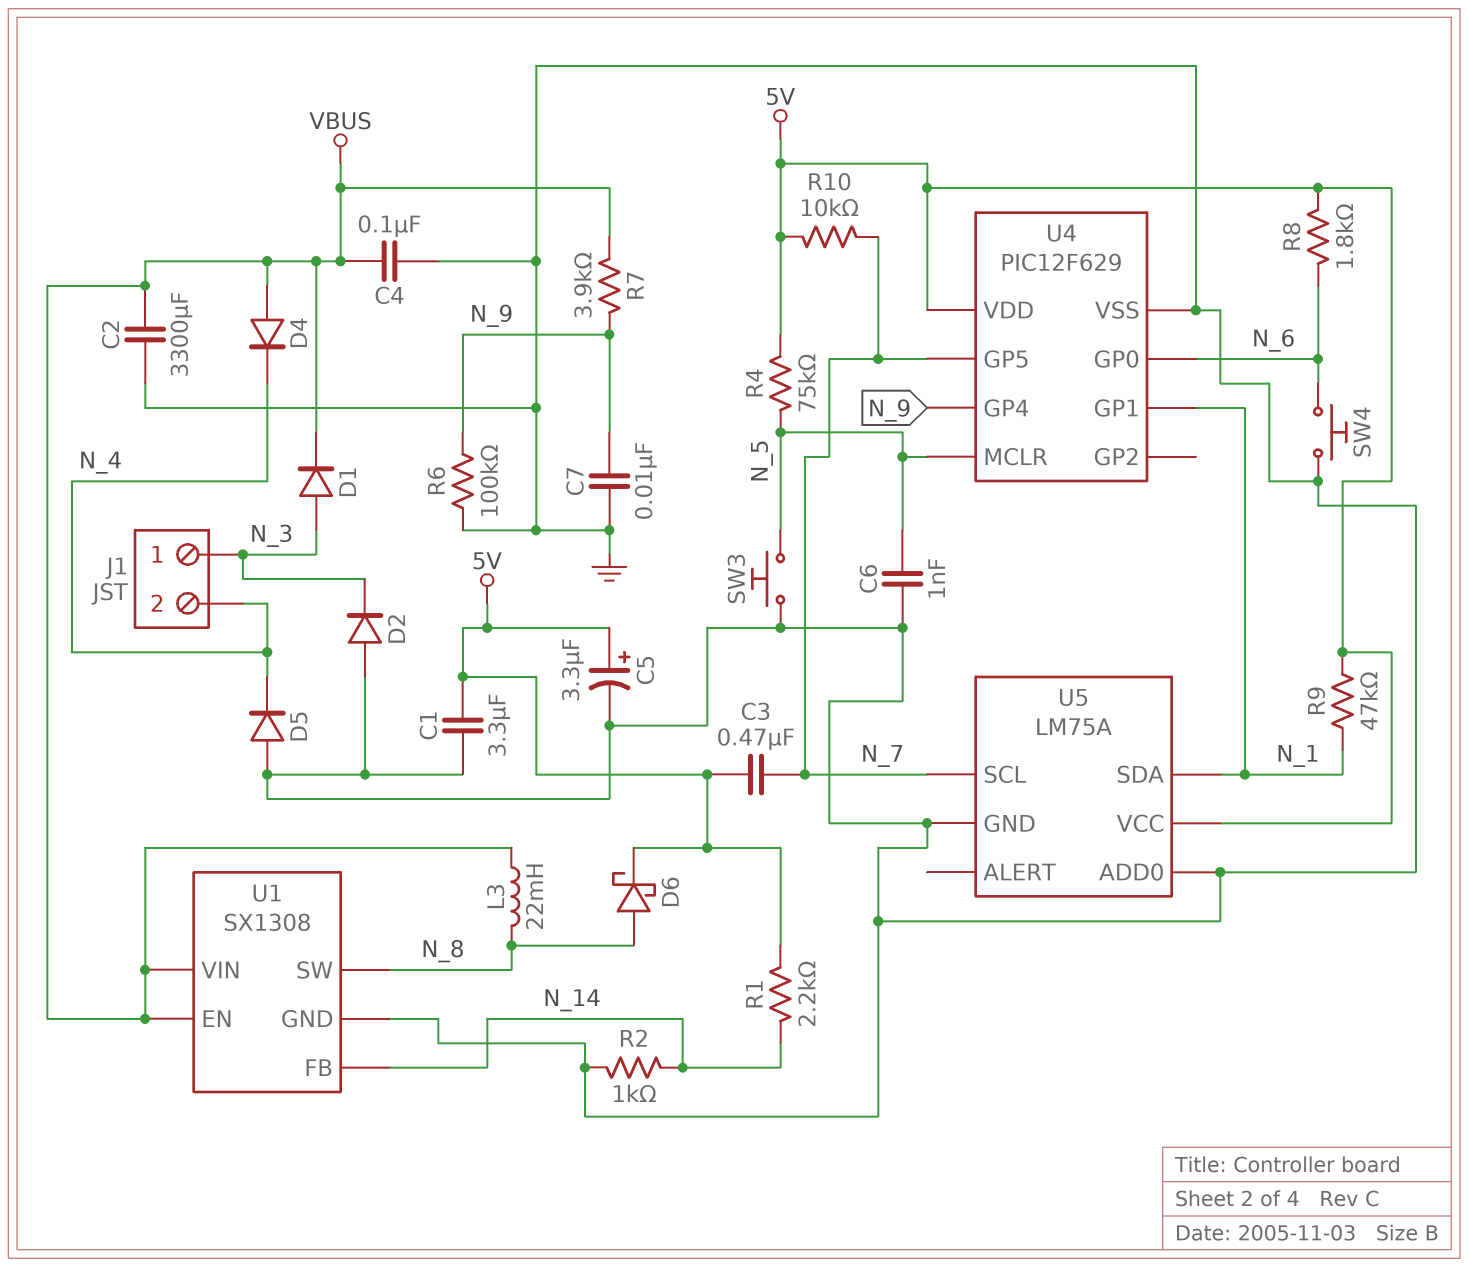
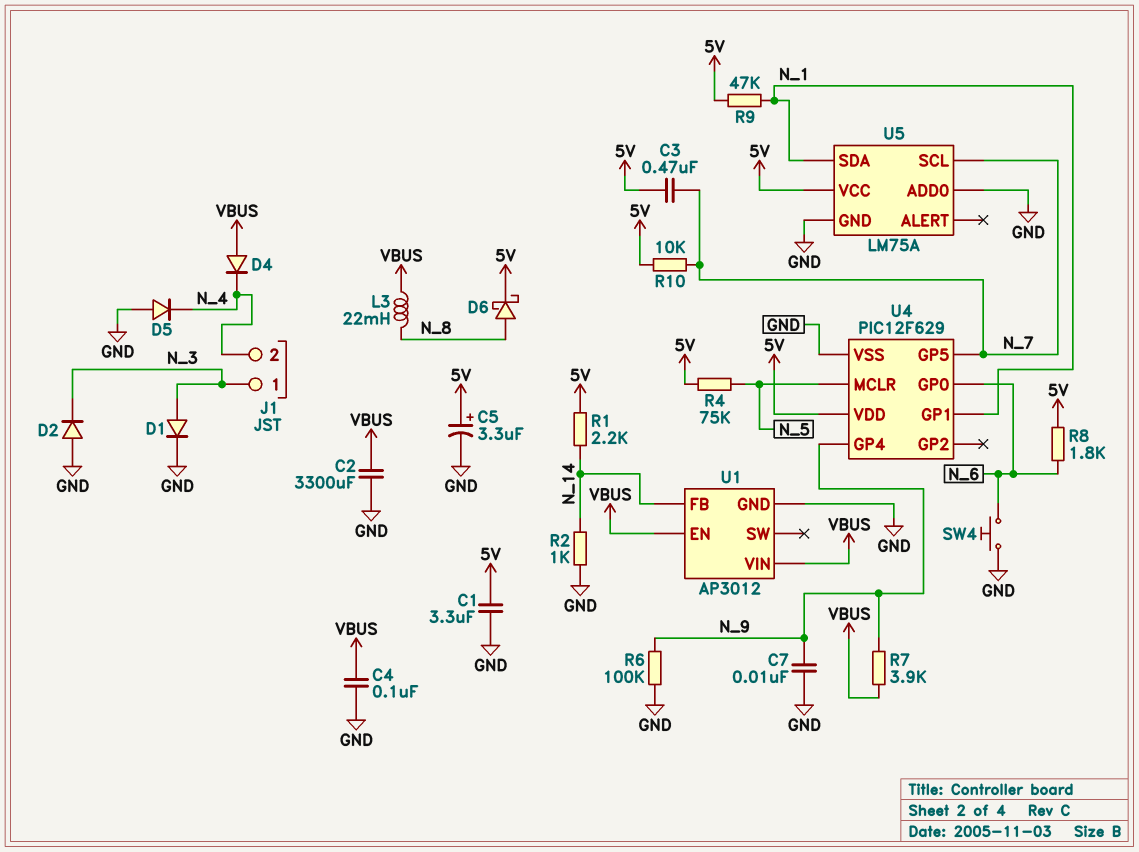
C6: 1nF (GND, N_5) -> none
D1: diode (A N_3, K VBUS) -> diode (A N_3, K GND)
SW3: button (GND, N_5) -> none
U1: SX1308 -> AP3012
U1 pin SW: N_8 -> none

